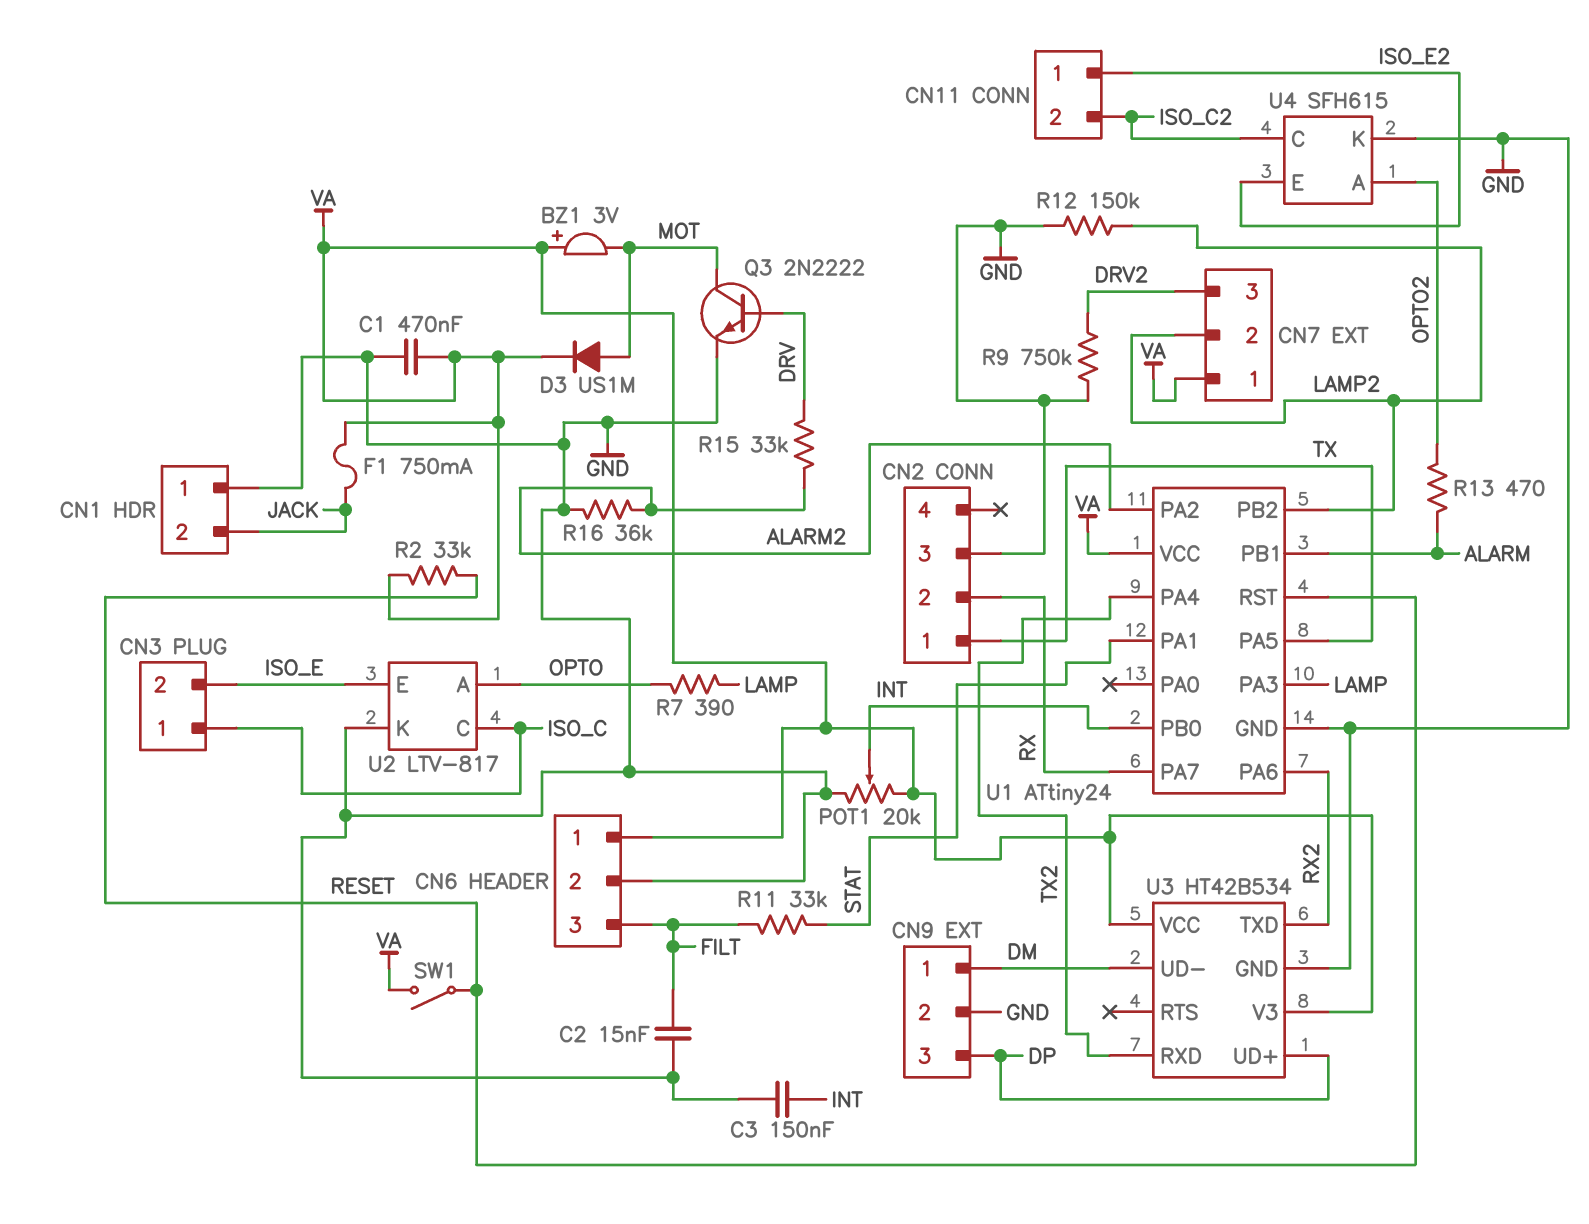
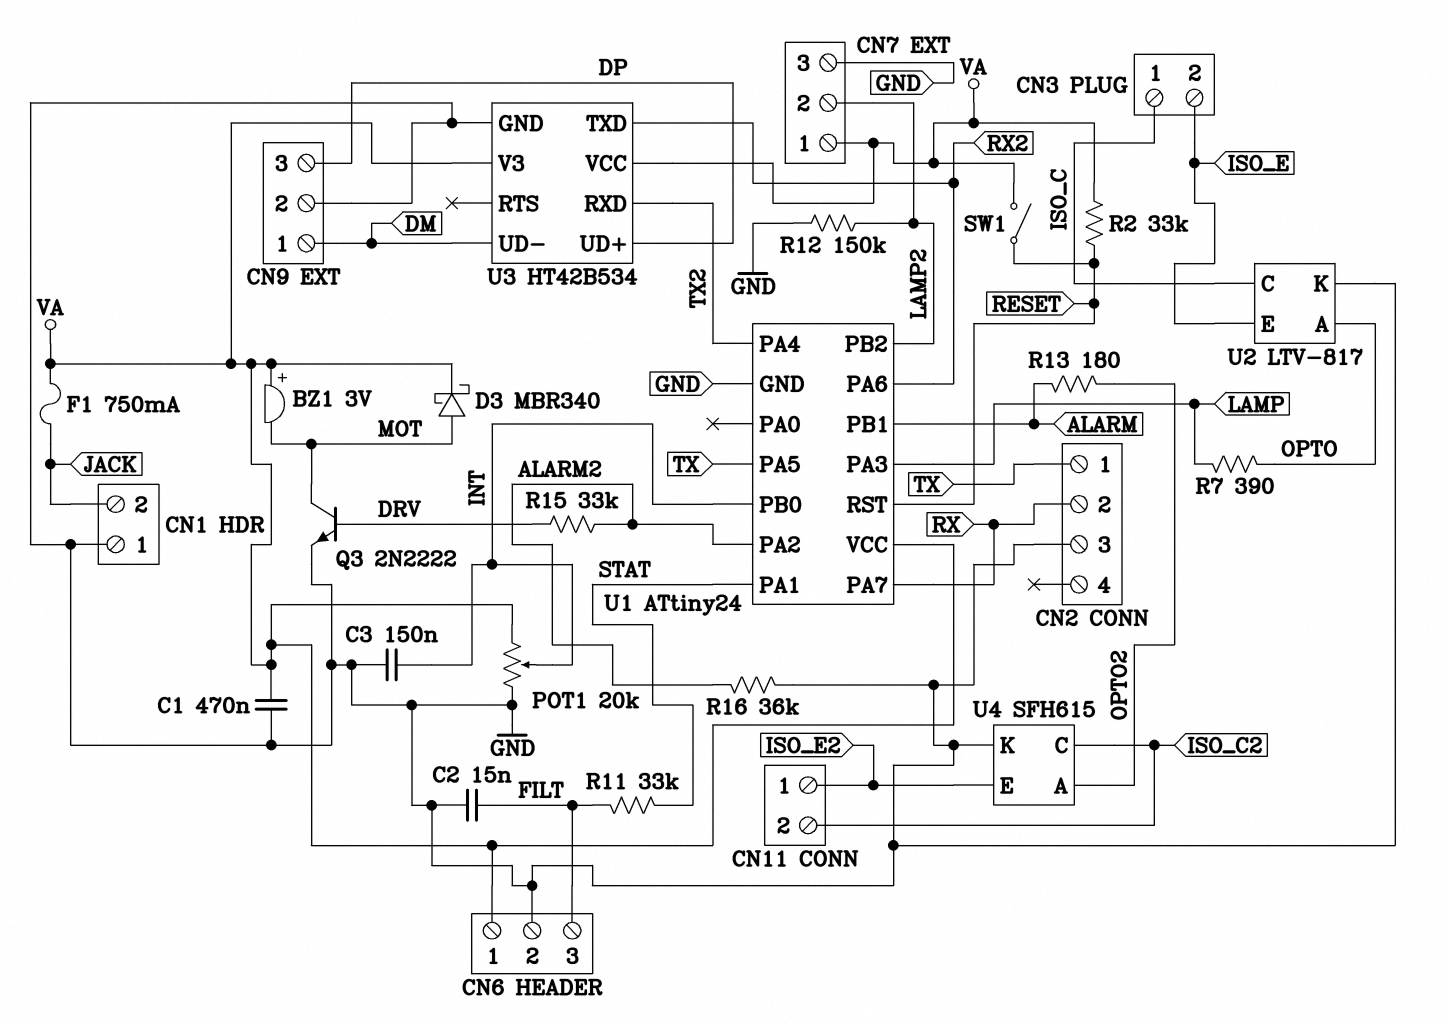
CN7 pin 3: DRV2 -> GND
D3: diode US1M (A MOT, K VA) -> schottky MBR340 (A MOT, K VA)
R9: 750k (DRV2, GND) -> none
R13: 470 (ALARM, OPTO2) -> 180 (ALARM, OPTO2)

